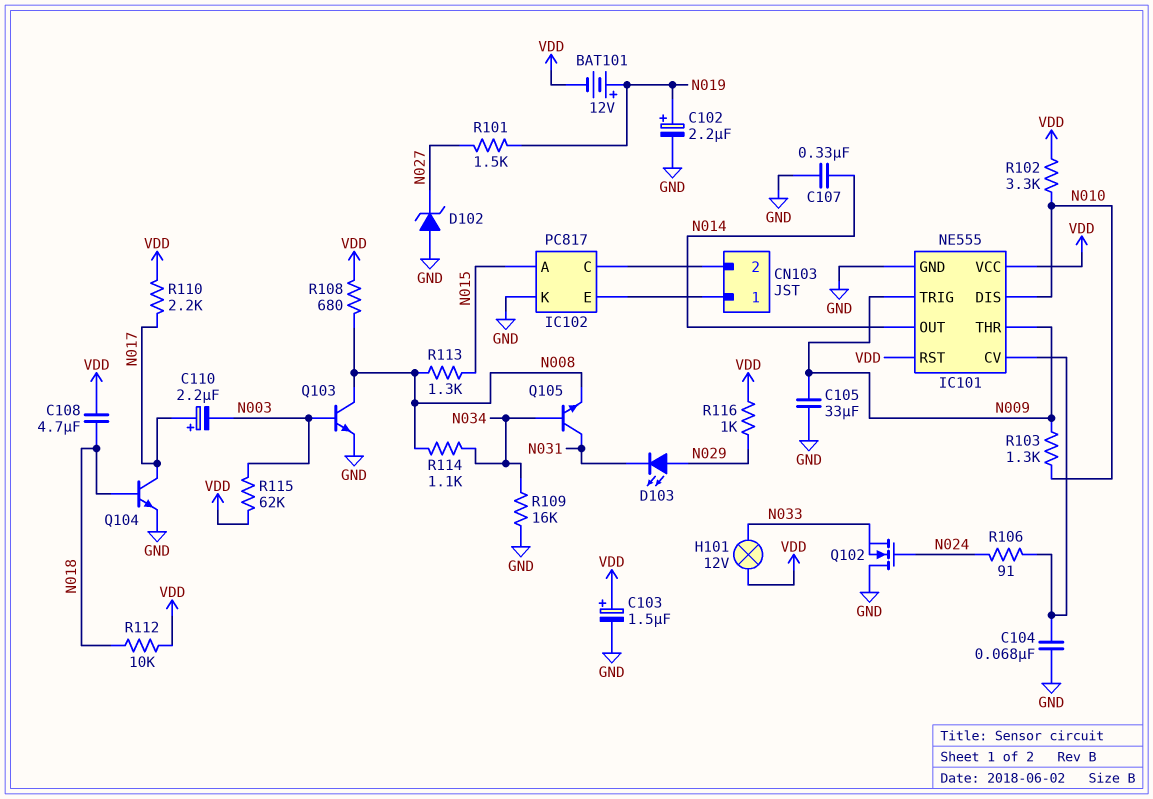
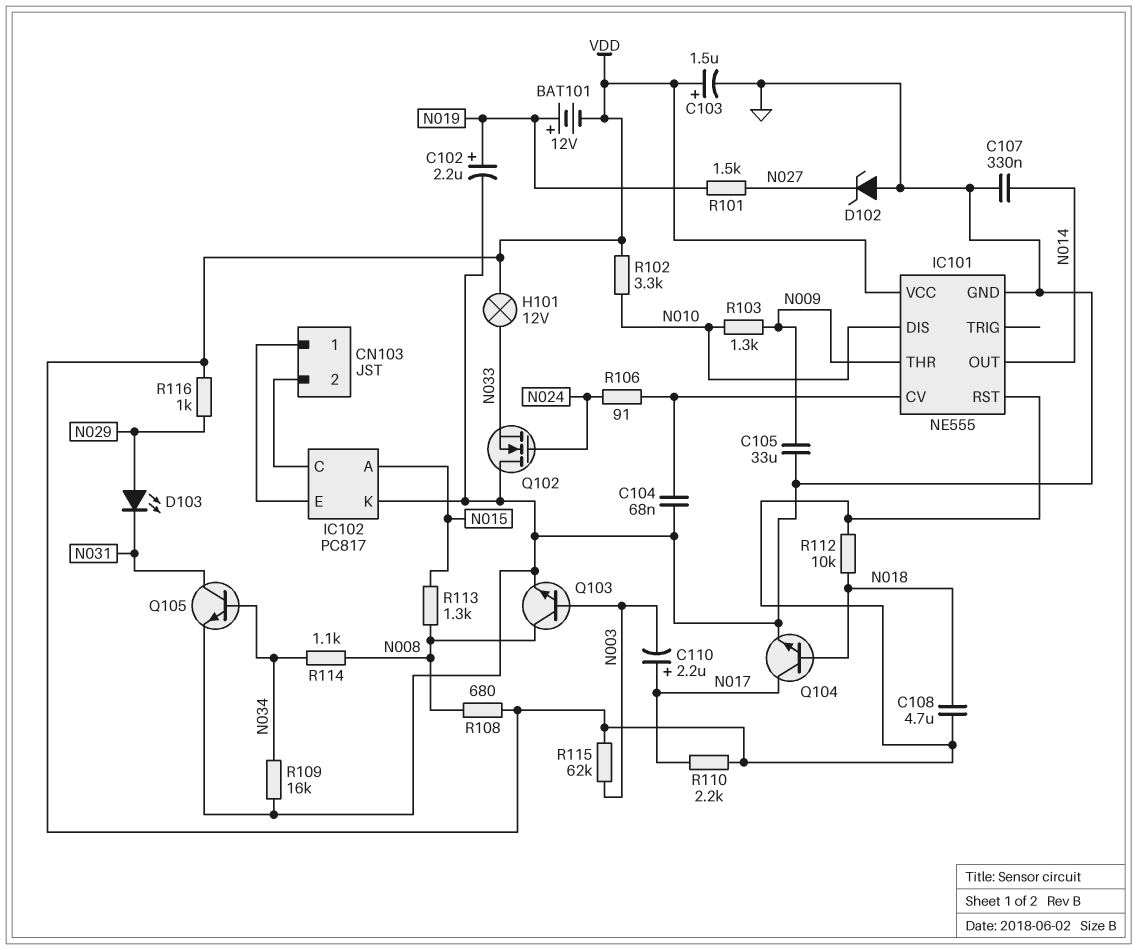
IC101 pin TRIG: N009 -> none
Q105: NPN (B N034, C N031, E N008) -> NPN (B N034, C N031, E GND)

